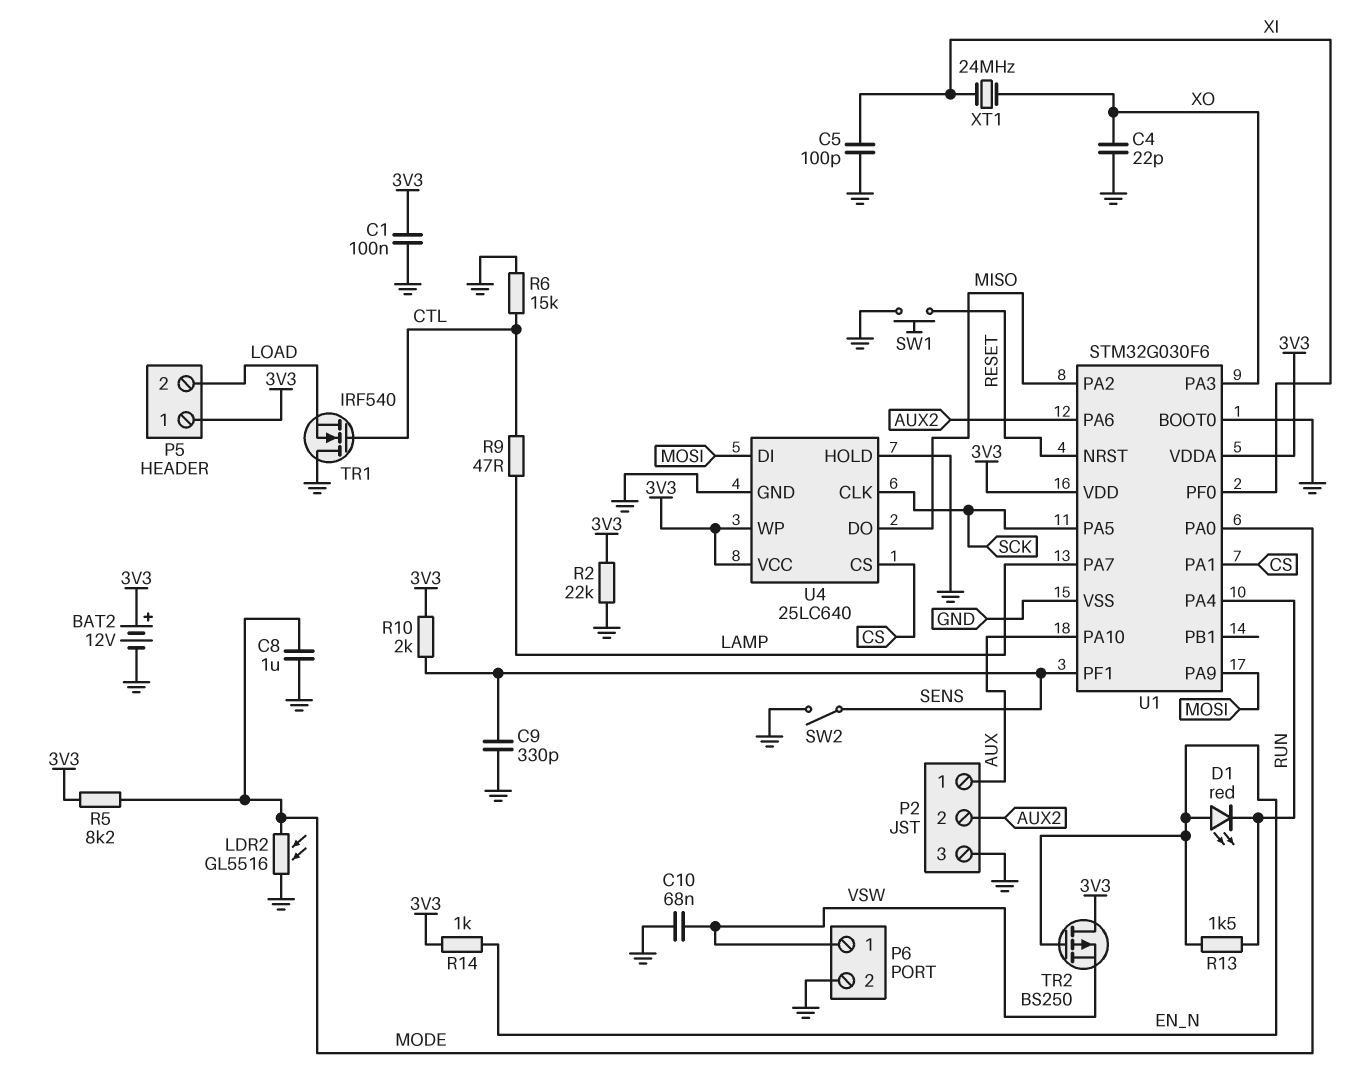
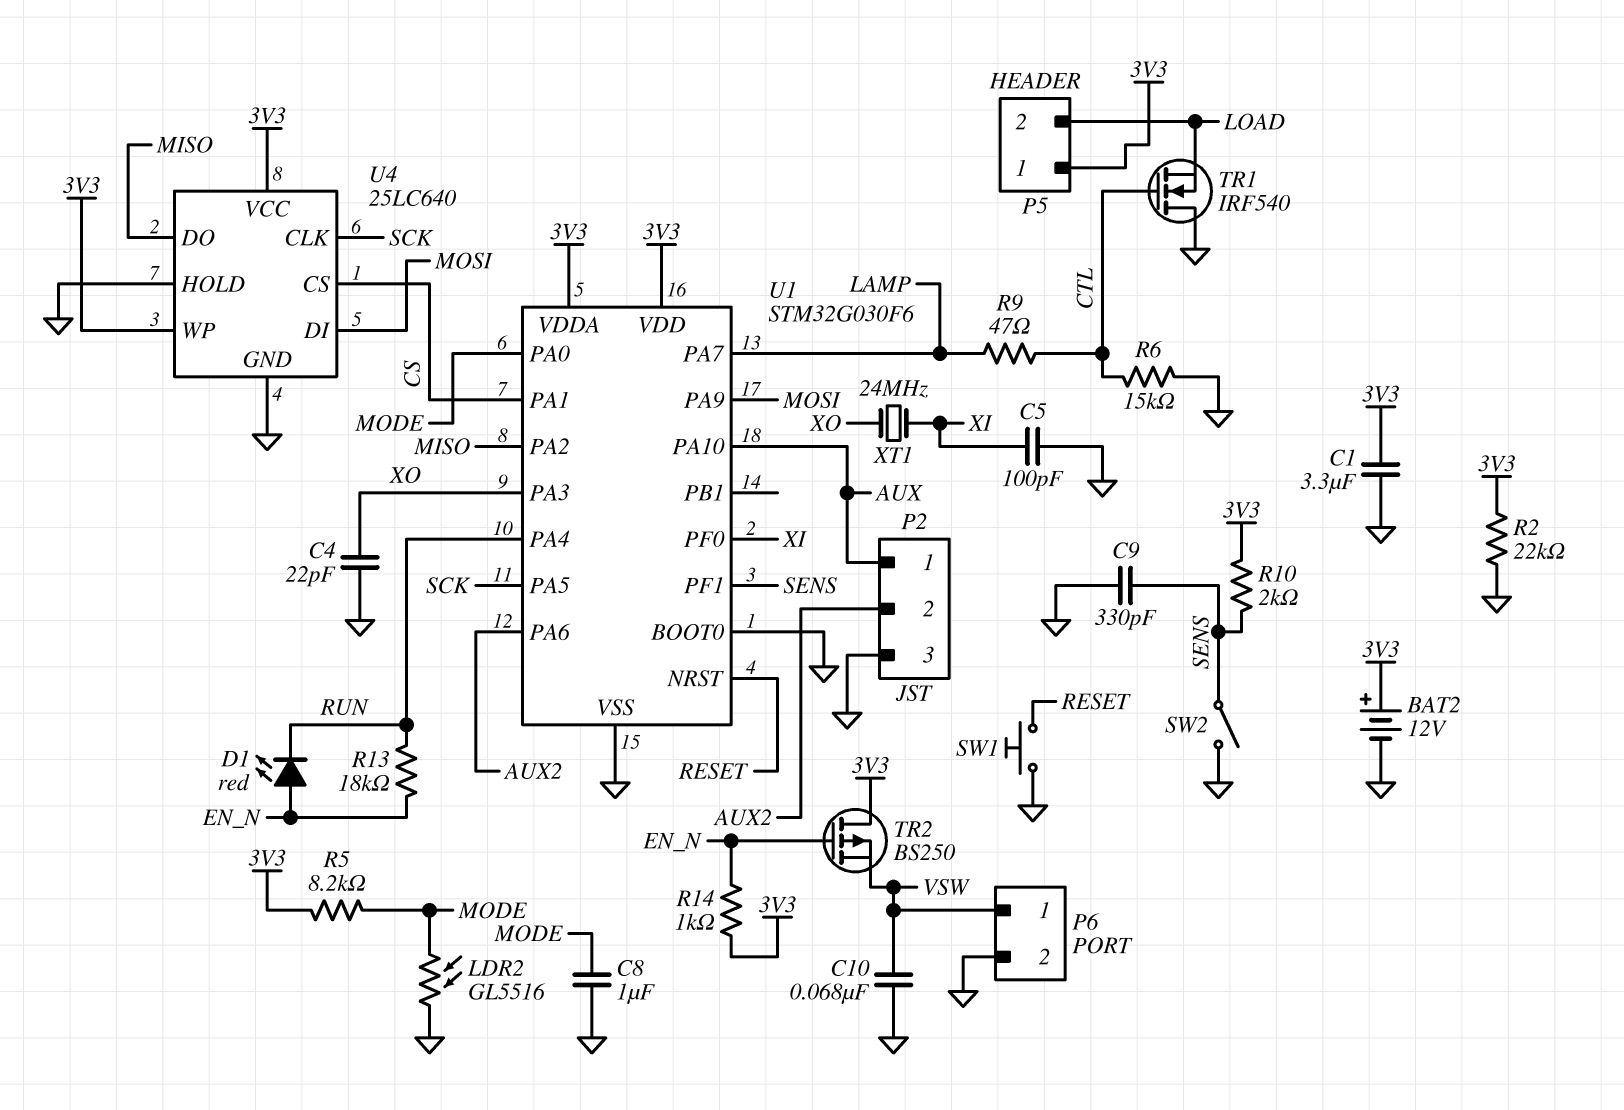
C1: 100nF (3V3, GND) -> 3.3uF (3V3, GND)
R13: 1.5k (EN_N, RUN) -> 18k (EN_N, RUN)

